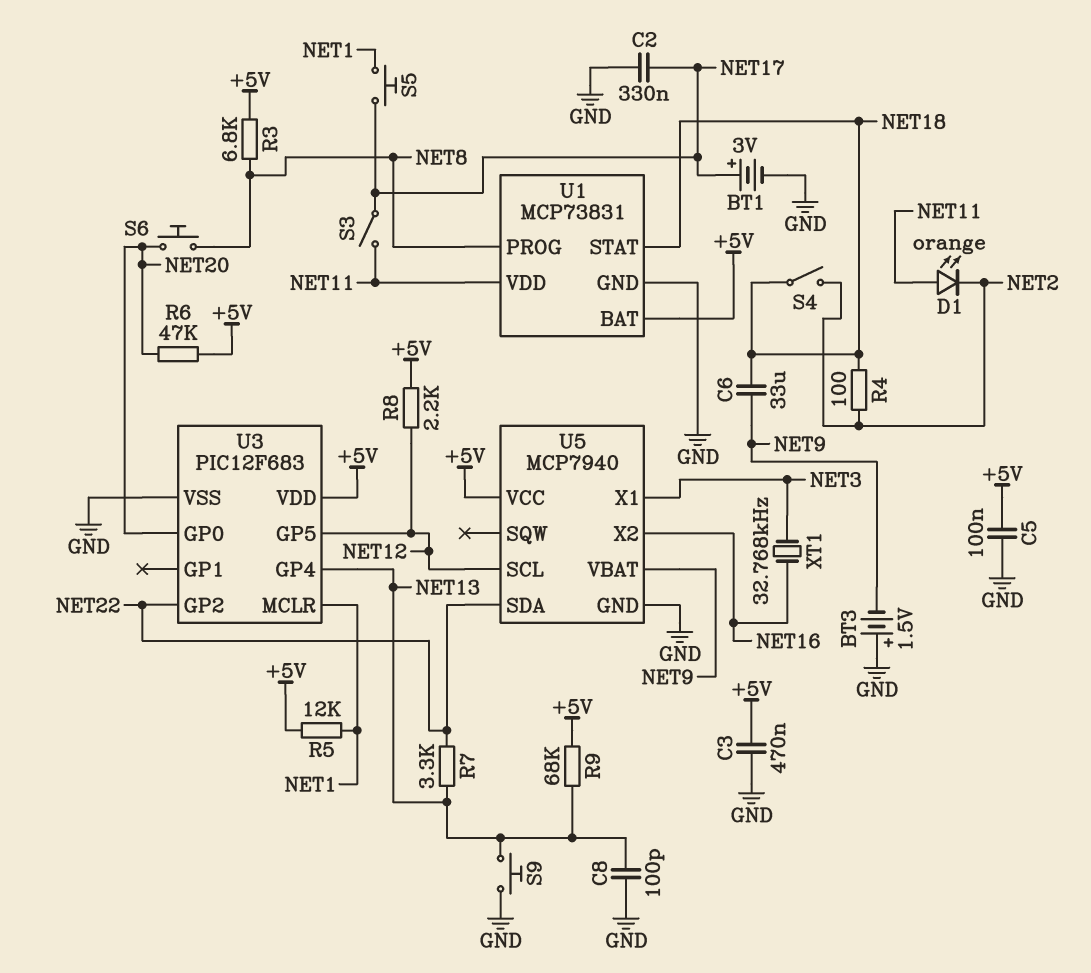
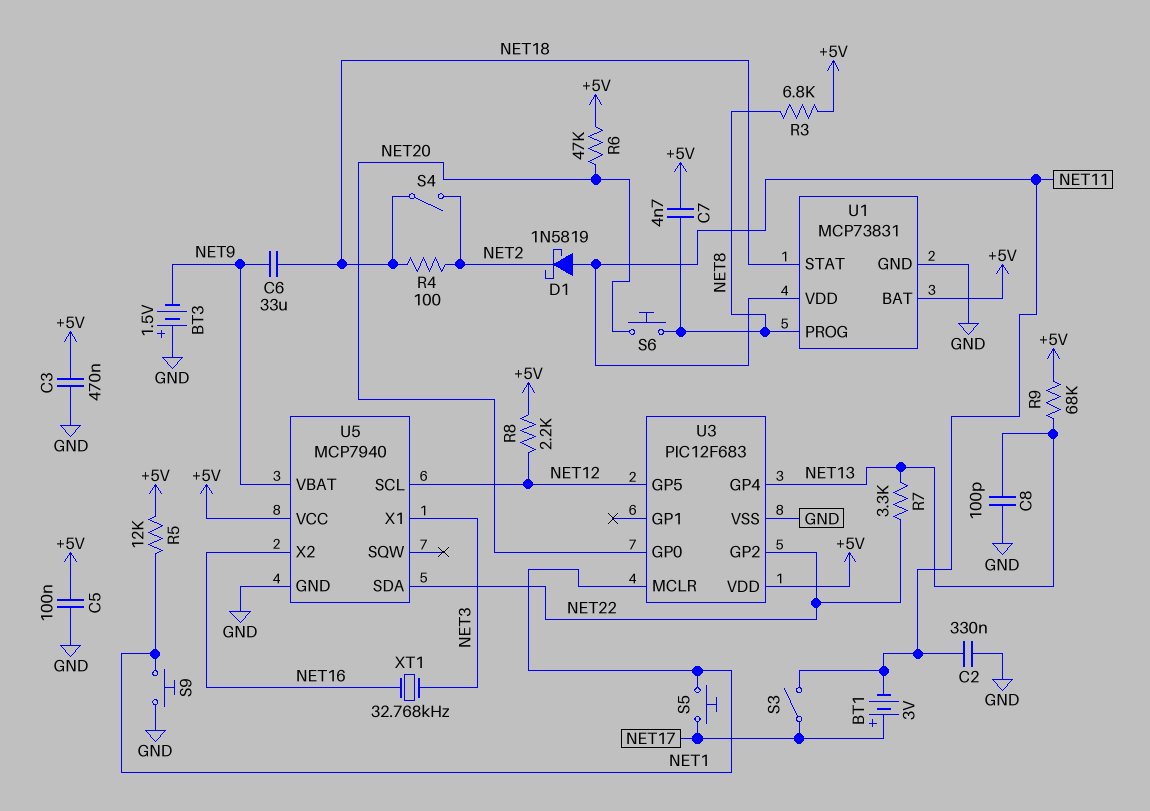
BT1: 3V (plus NET17, minus GND) -> 3V (plus NET17, minus NET11)
C2: 330nF (GND, NET17) -> 330nF (GND, NET11)
C7: none -> 4.7nF (+5V, NET8)
D1: LED orange (A NET11, K NET2) -> schottky 1N5819 (A NET11, K NET2)
S9: button (GND, NET13) -> button (GND, NET1)

